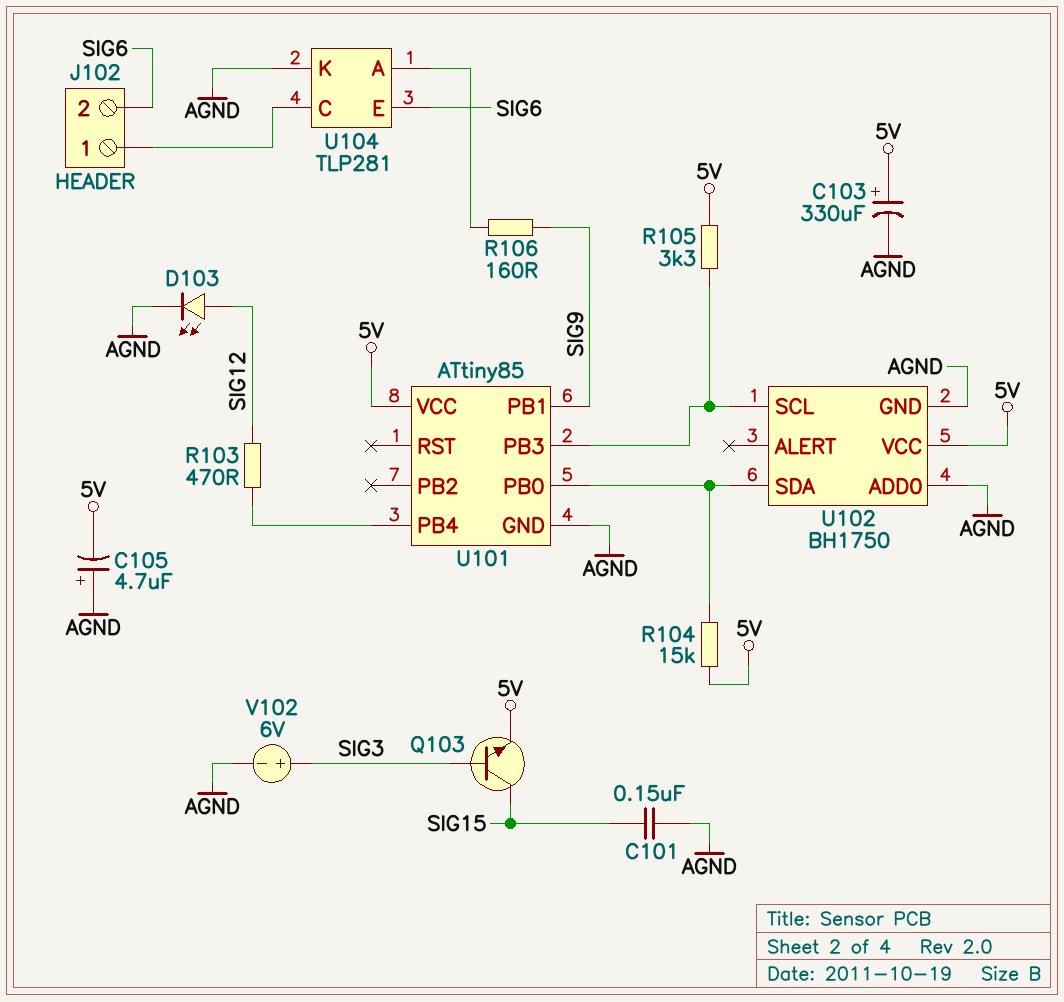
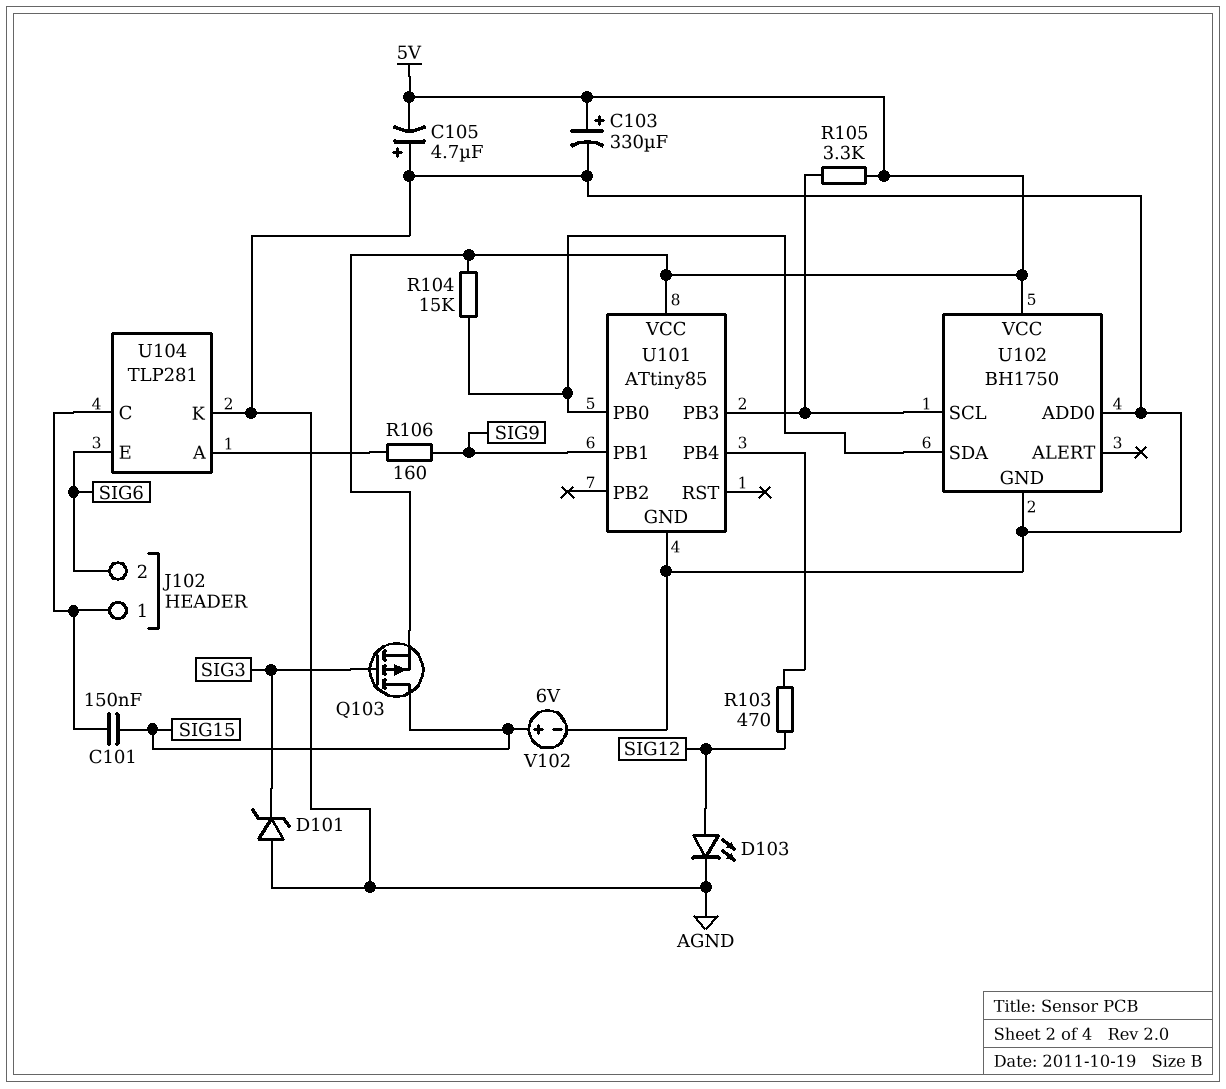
C101: 150nF (AGND, SIG15) -> 150nF (J102/1, SIG15)
D101: none -> zener (A AGND, K SIG3)
Q103: NPN (B SIG3, C SIG15, E 5V) -> PMOS (G SIG3, D SIG15, S 5V)
V102: 6V (plus SIG3, minus AGND) -> 6V (plus SIG15, minus AGND)

